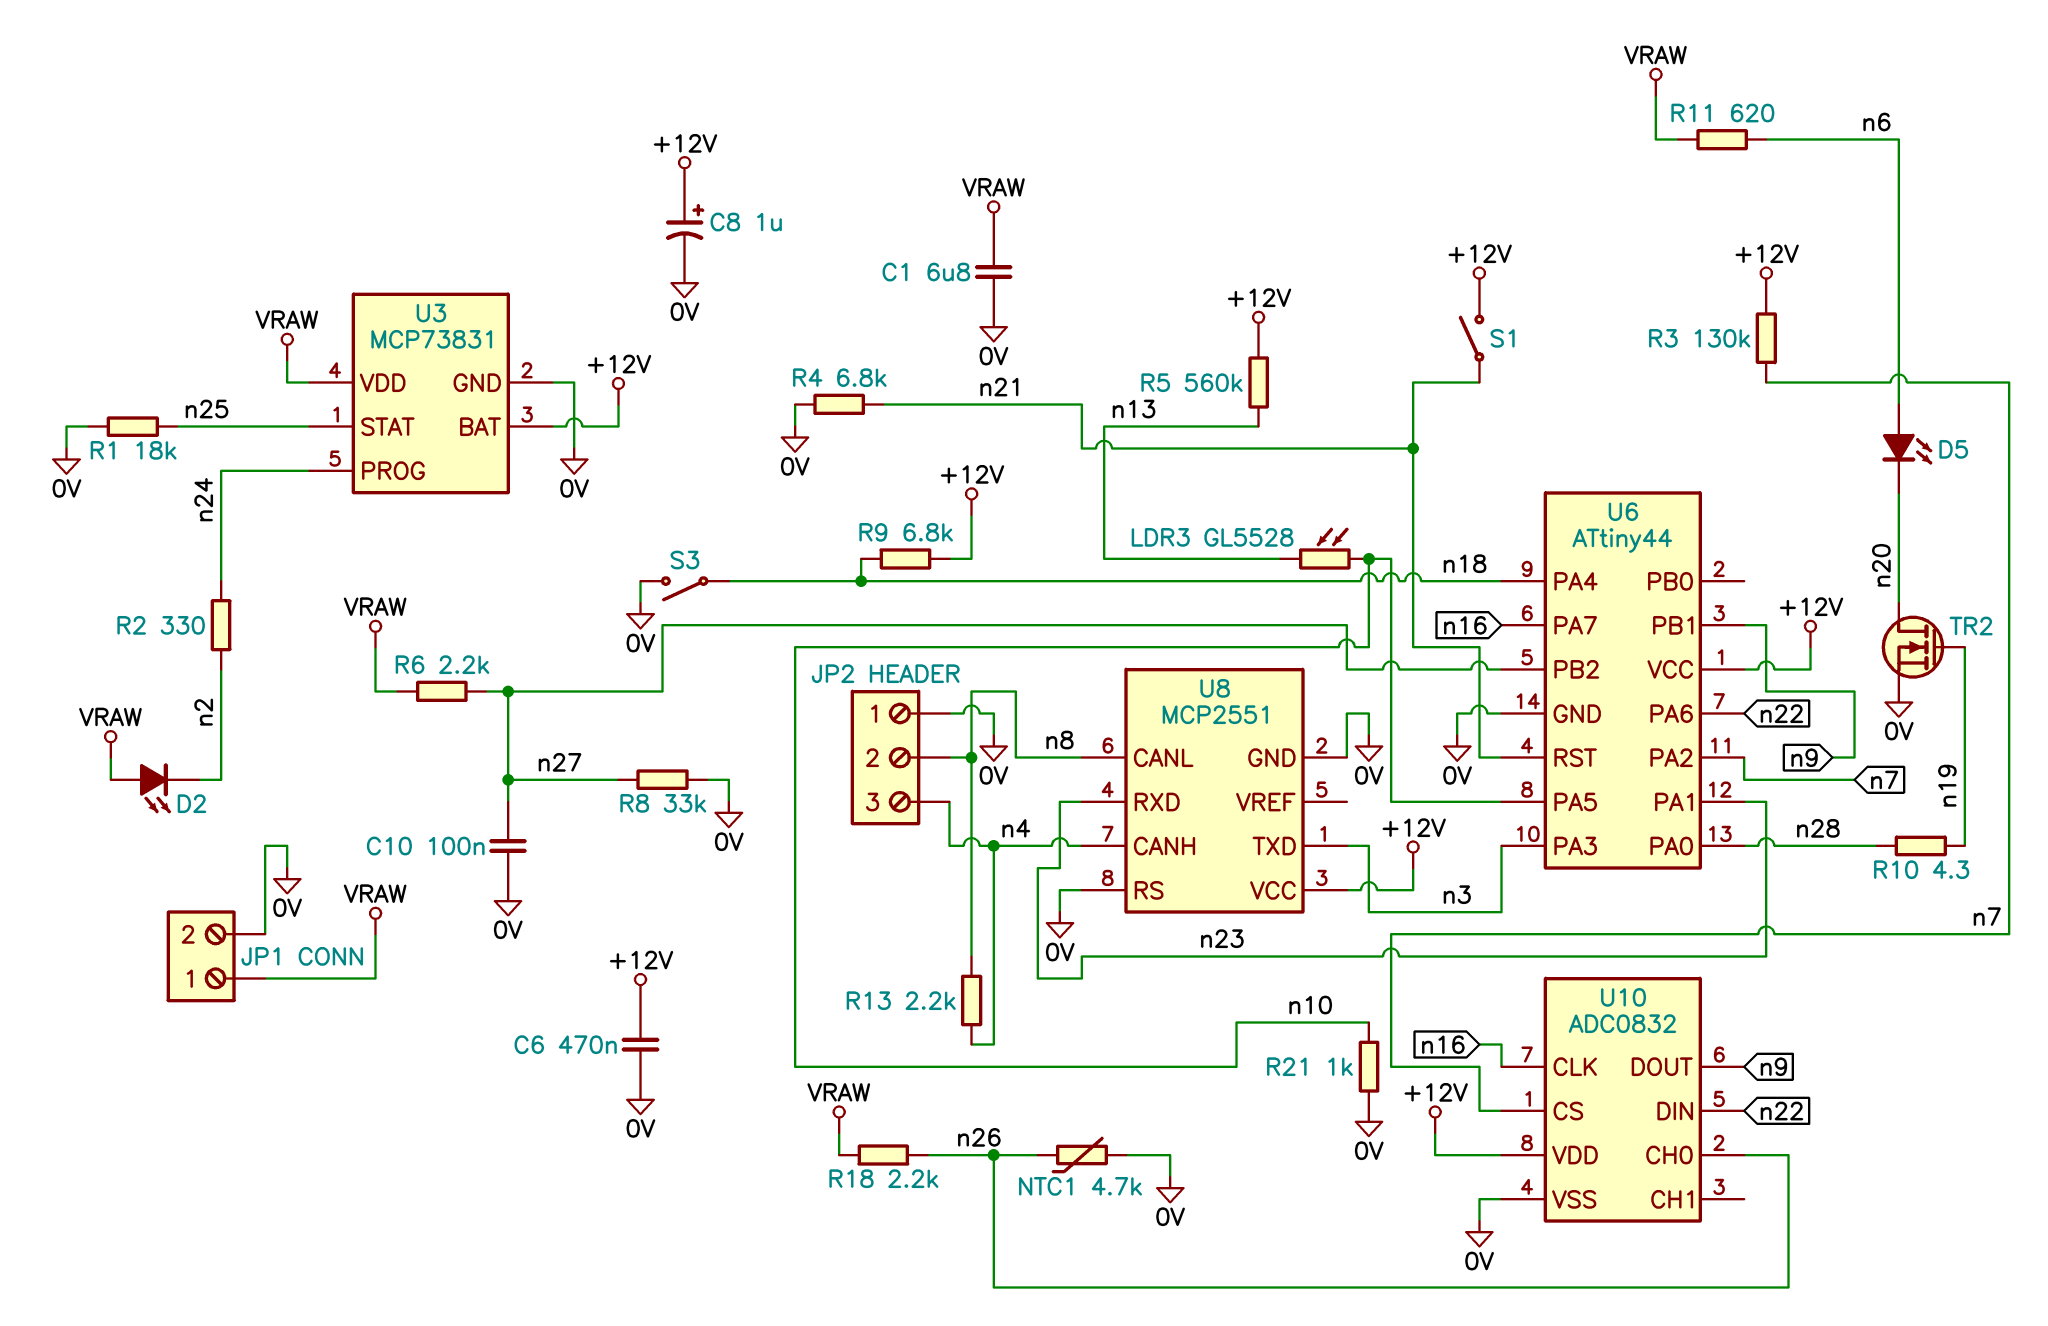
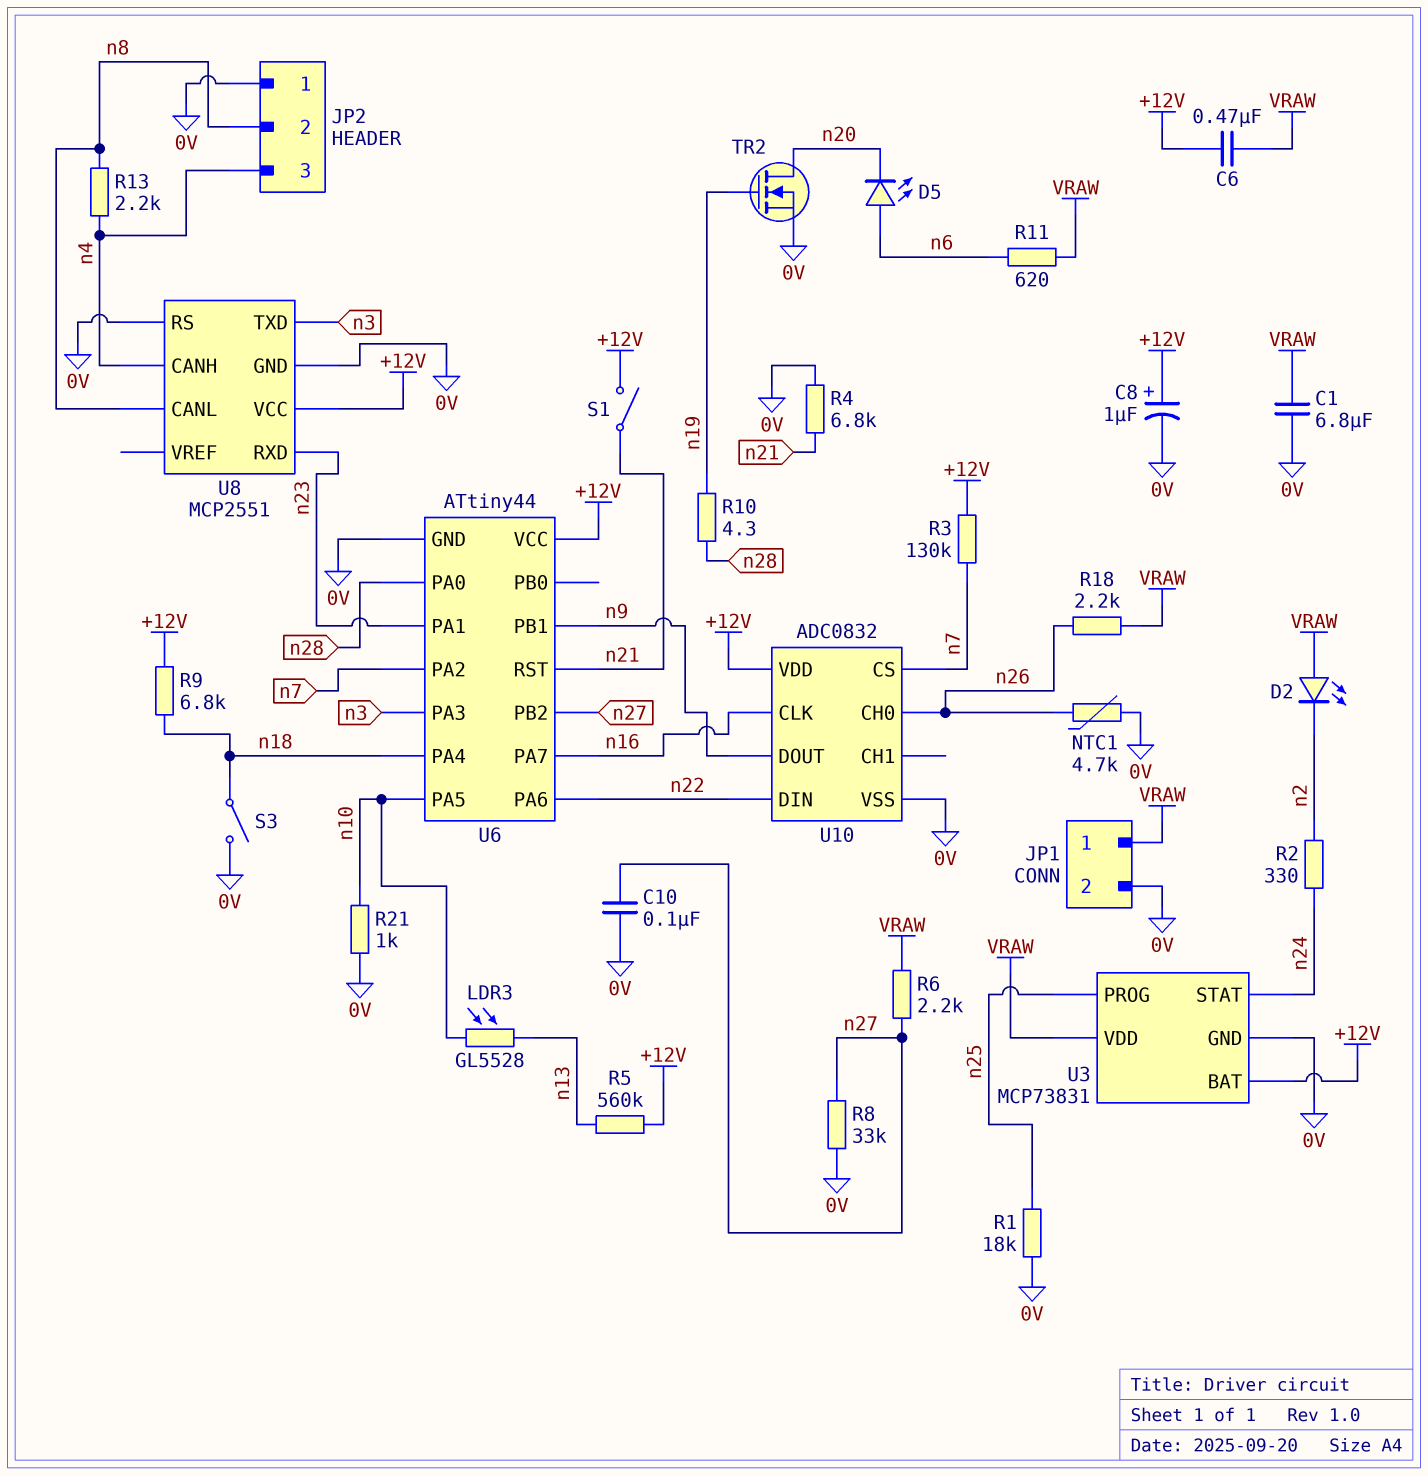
C6: 470nF (+12V, 0V) -> 470nF (+12V, VRAW)
U3 pin PROG: n24 -> n25
U3 pin STAT: n25 -> n24

